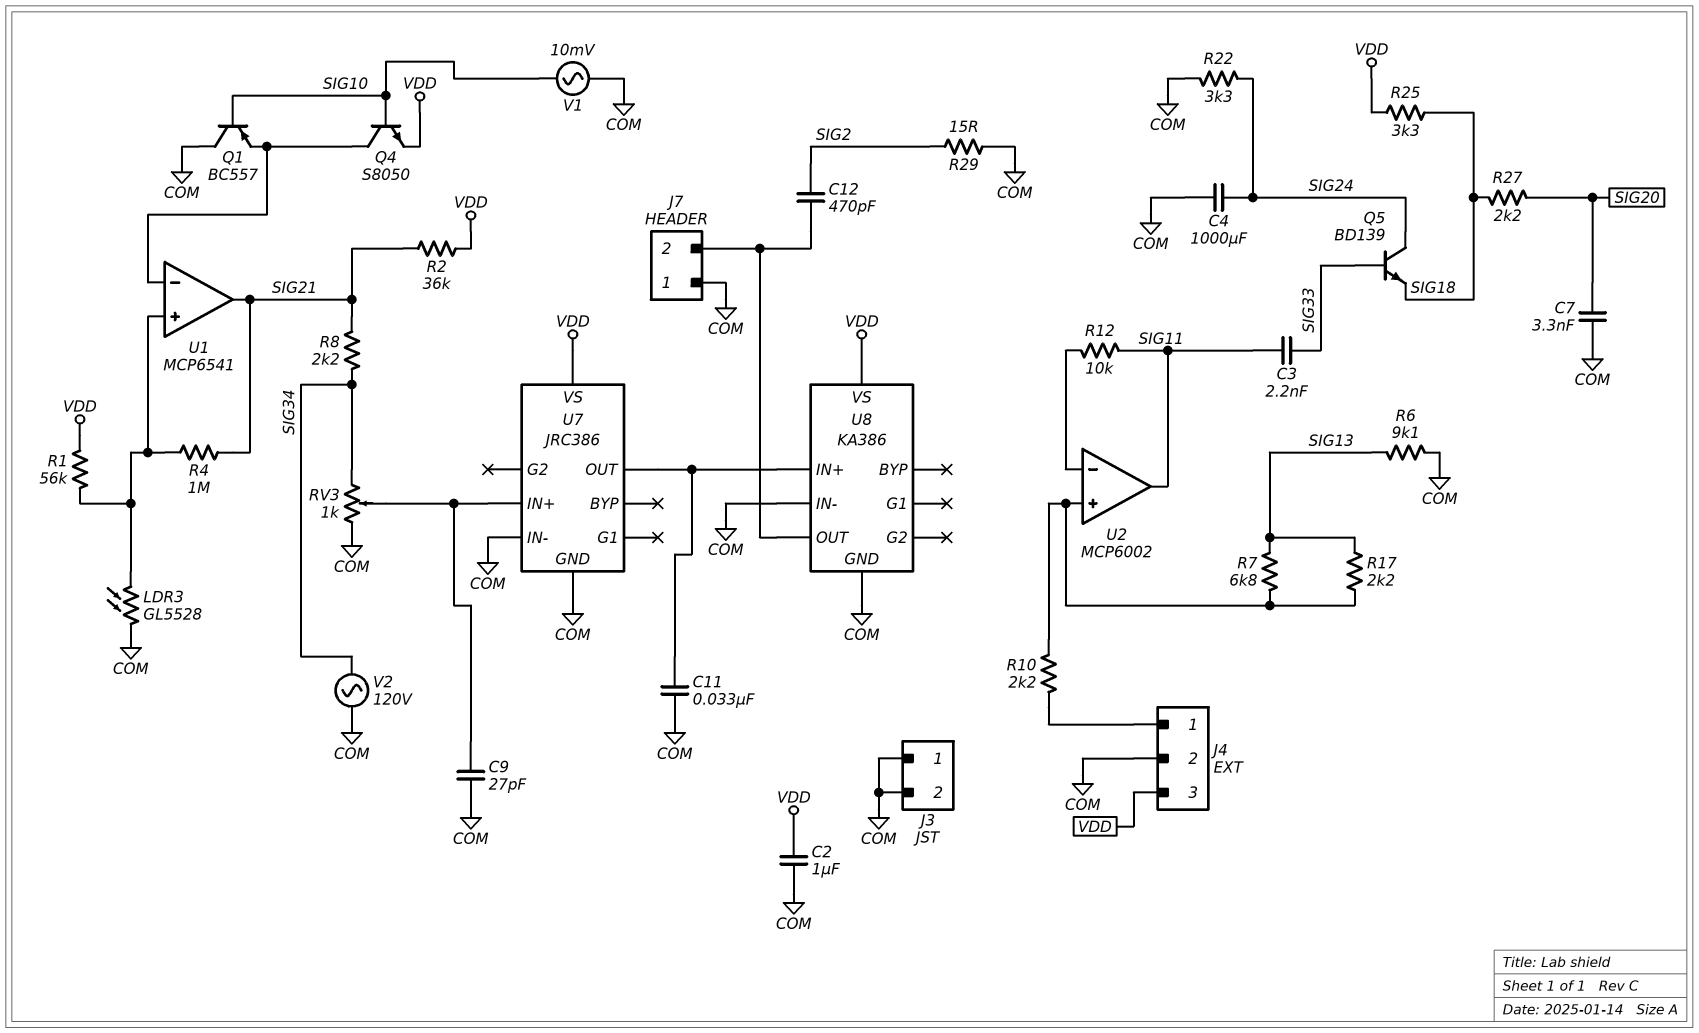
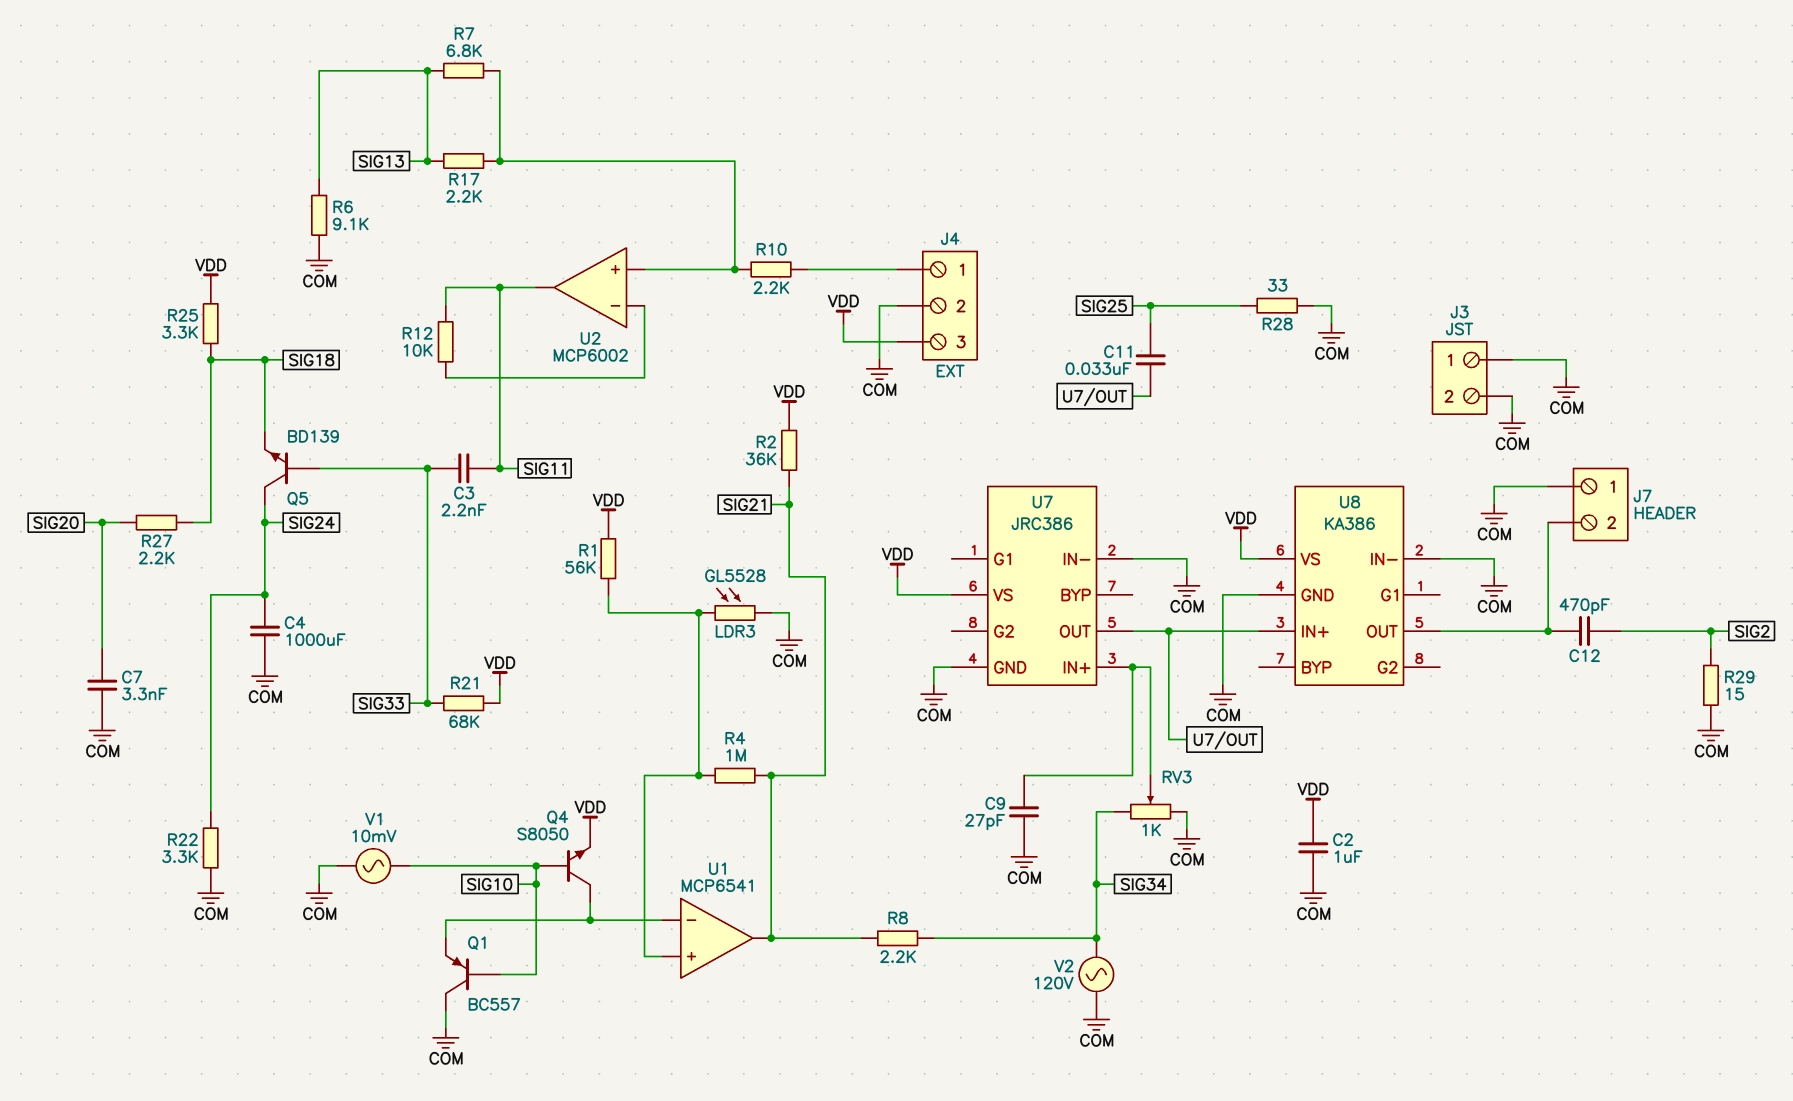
C11: 33nF (COM, U7/OUT) -> 33nF (SIG25, U7/OUT)
R21: none -> 68k (SIG33, VDD)
R28: none -> 33 (COM, SIG25)

